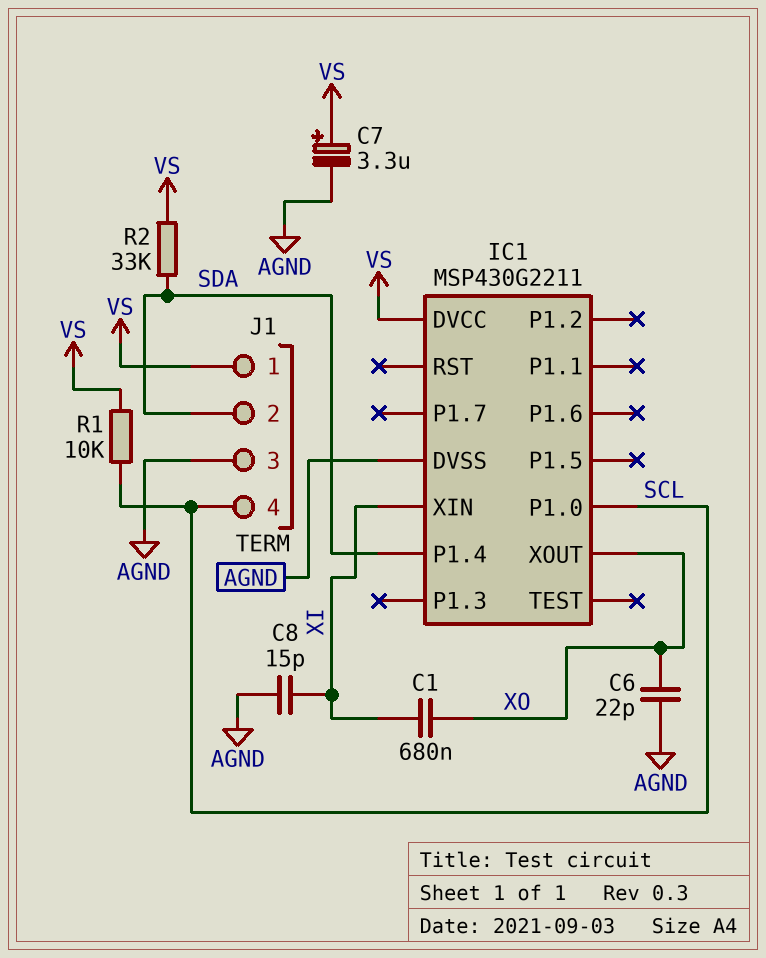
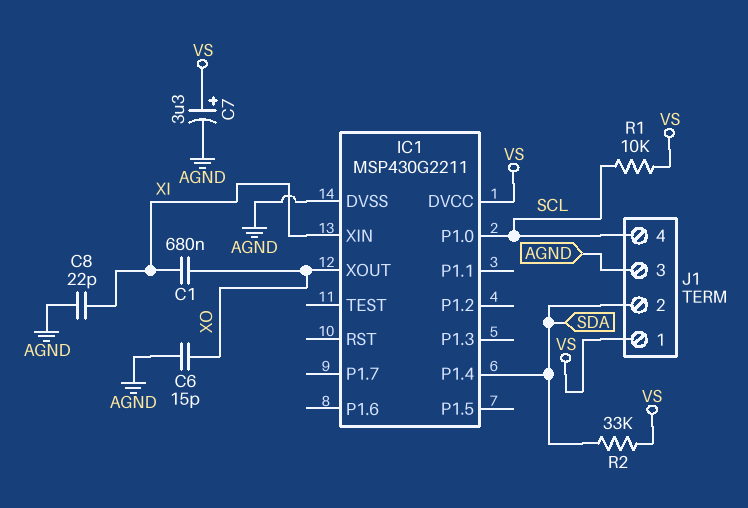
C6: 22pF (AGND, XO) -> 15pF (AGND, XO)
C8: 15pF (AGND, XI) -> 22pF (AGND, XI)

